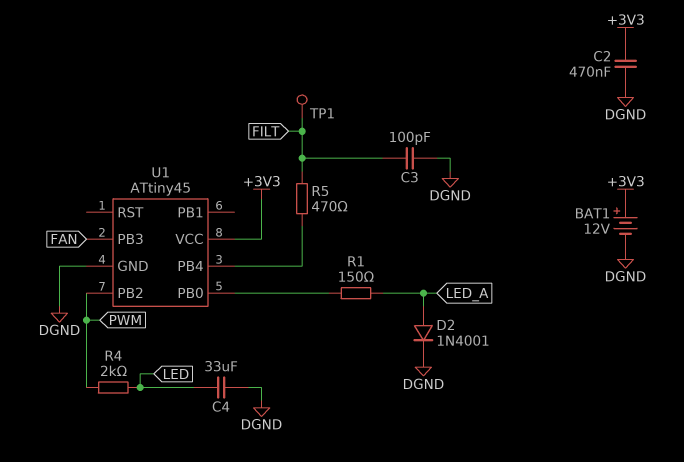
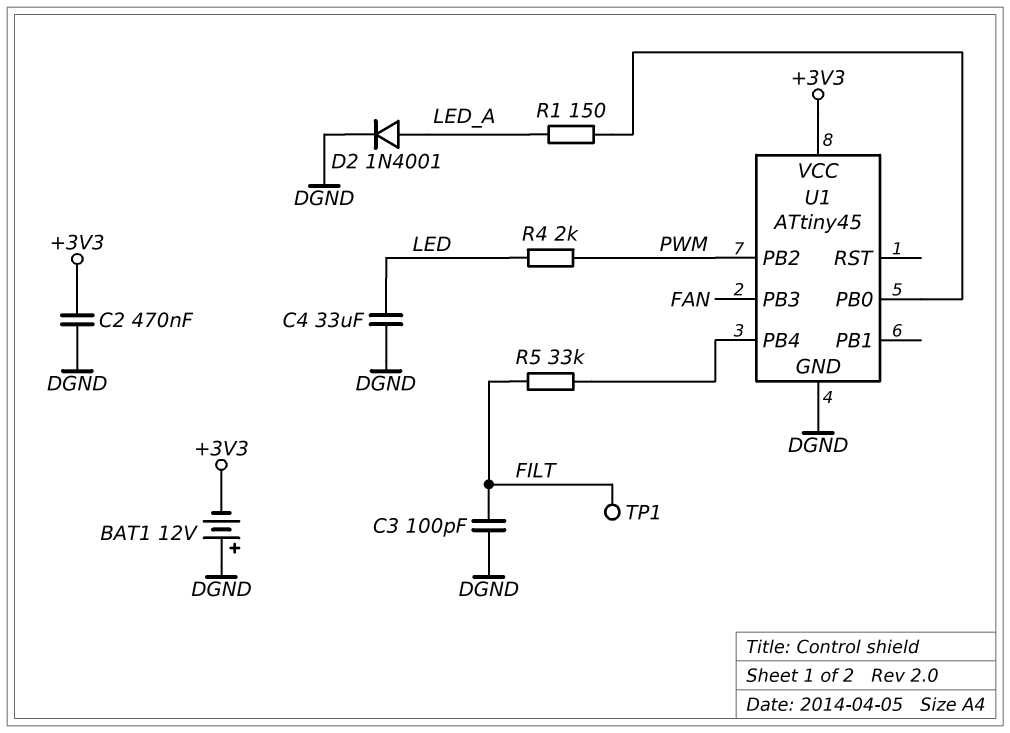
BAT1: 12V (plus +3V3, minus DGND) -> 12V (plus DGND, minus +3V3)
R5: 470 (FILT, U1/PB4) -> 33k (FILT, U1/PB4)

